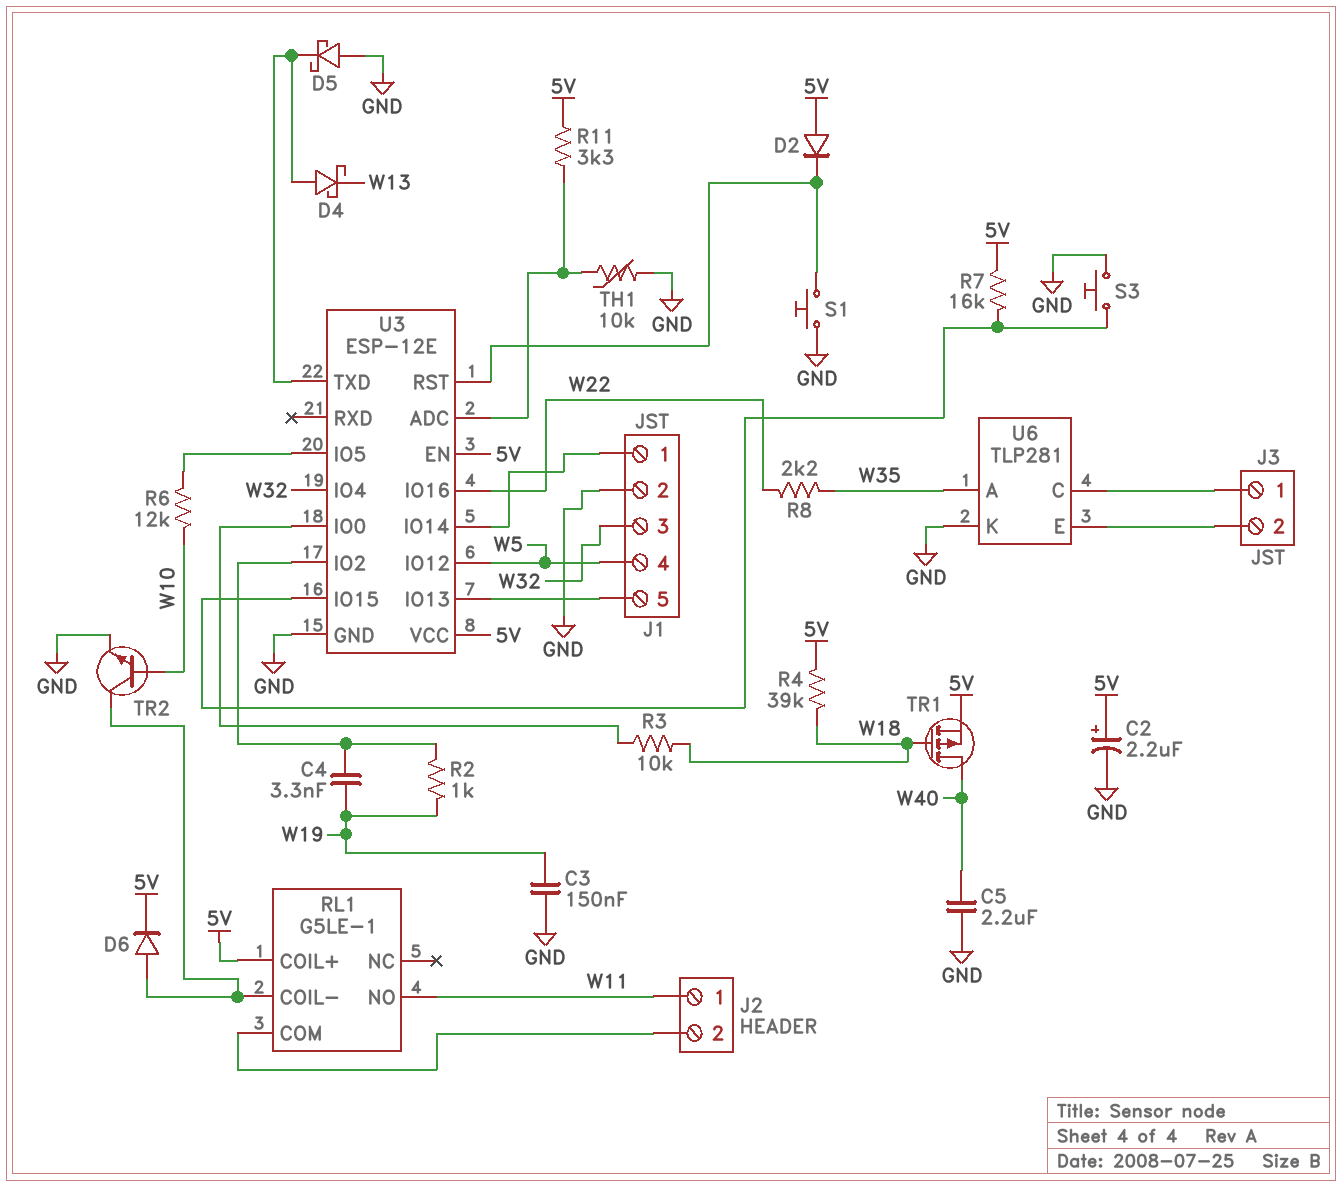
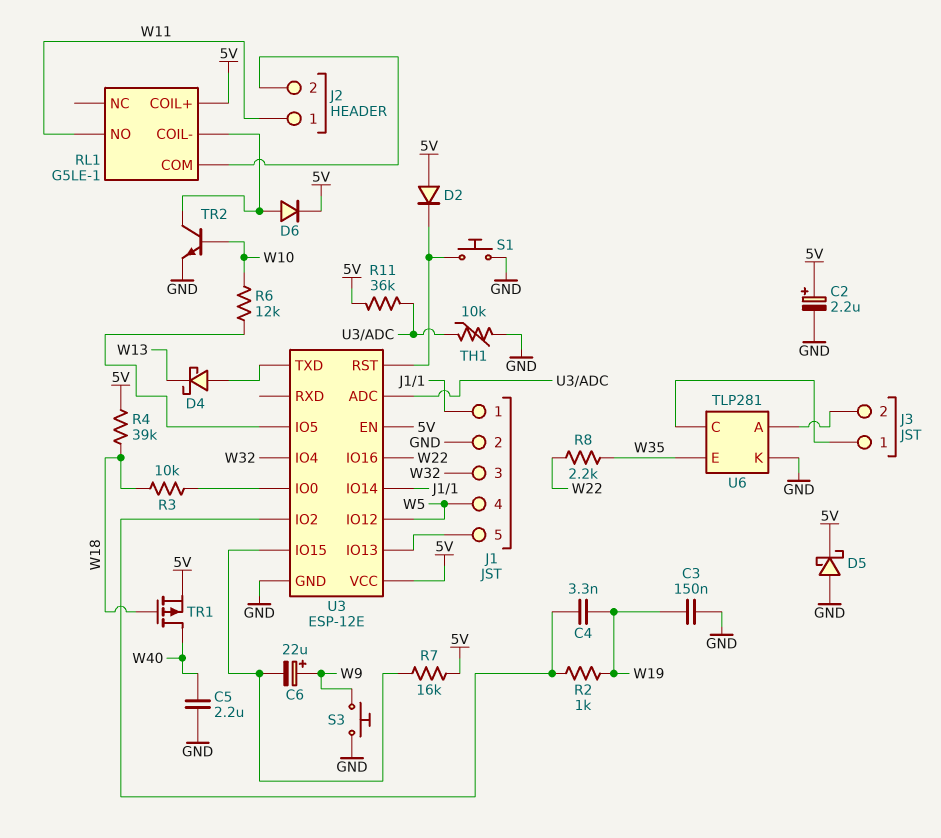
C6: none -> 22uF (plus W9, minus U3/IO15)
D5: schottky (A GND, K U3/TXD) -> schottky (A GND, K 5V)
R11: 3.3k (5V, U3/ADC) -> 36k (5V, U3/ADC)
S3: button (GND, U3/IO15) -> button (GND, W9)
U6 pin A: W35 -> J3/2
U6 pin E: J3/2 -> W35

